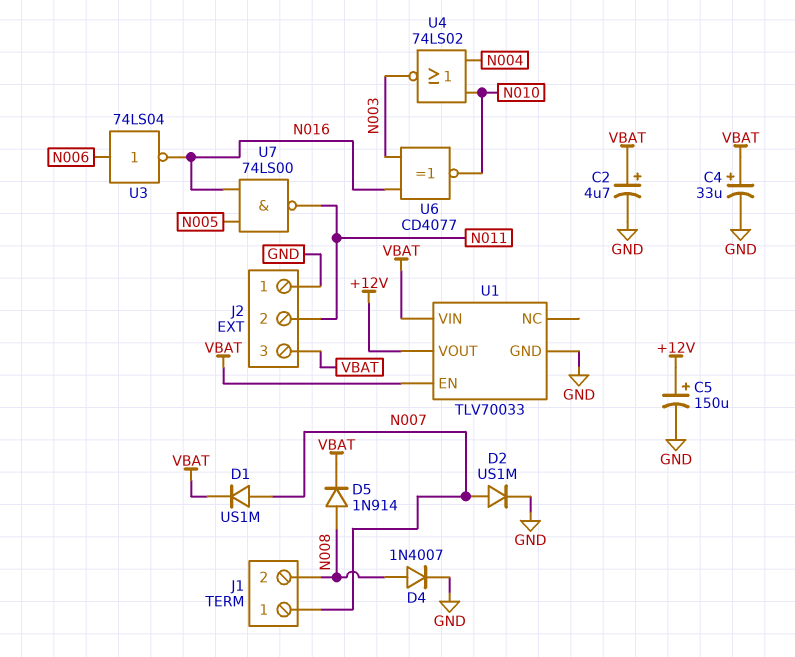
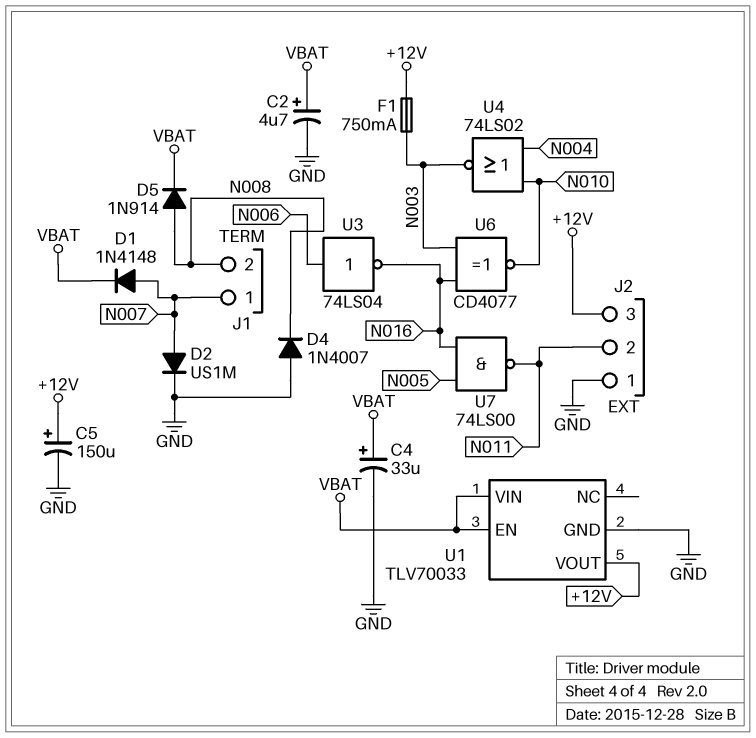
D1: diode US1M (A N007, K VBAT) -> diode 1N4148 (A N007, K VBAT)
D4: diode 1N4007 (A N008, K GND) -> diode 1N4007 (A GND, K N008)
F1: none -> 750mA (+12V, N003)
J2 pin 3: VBAT -> +12V

